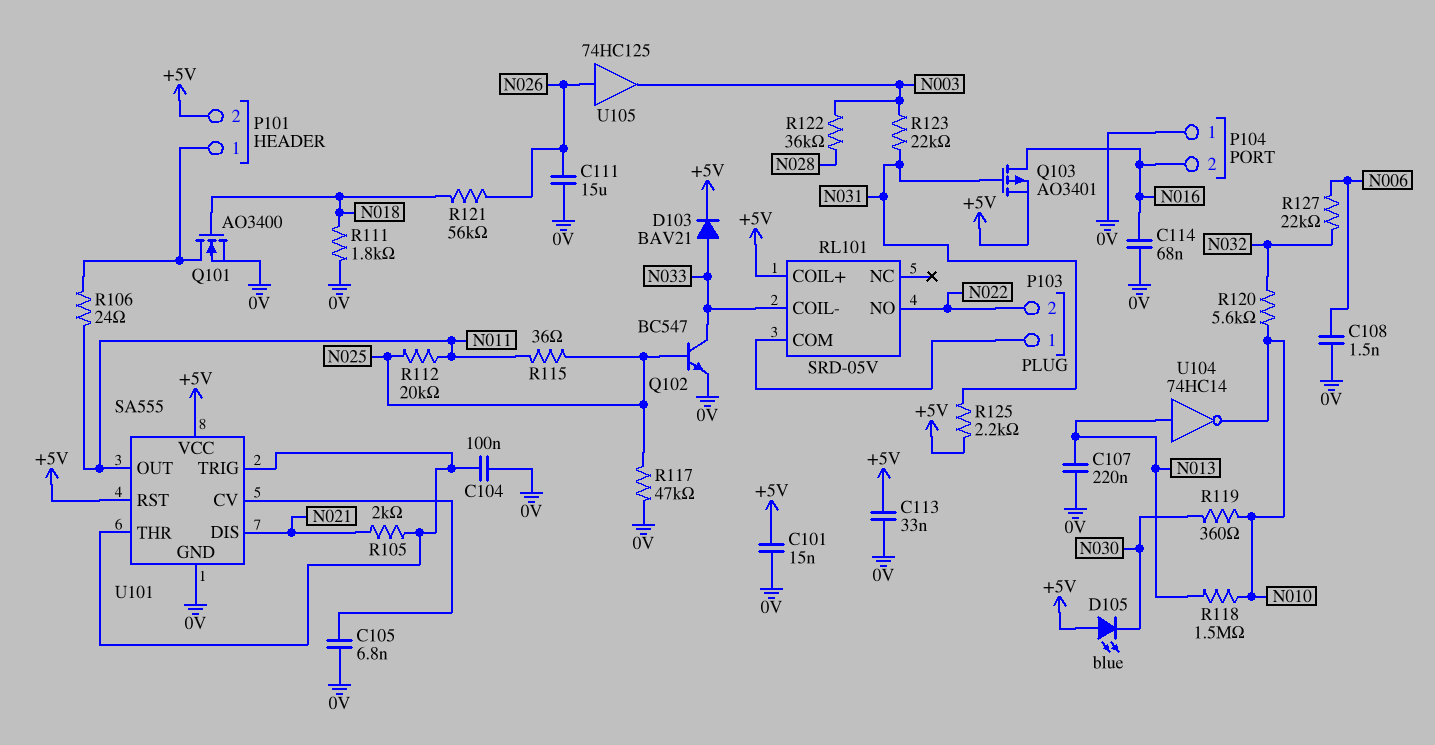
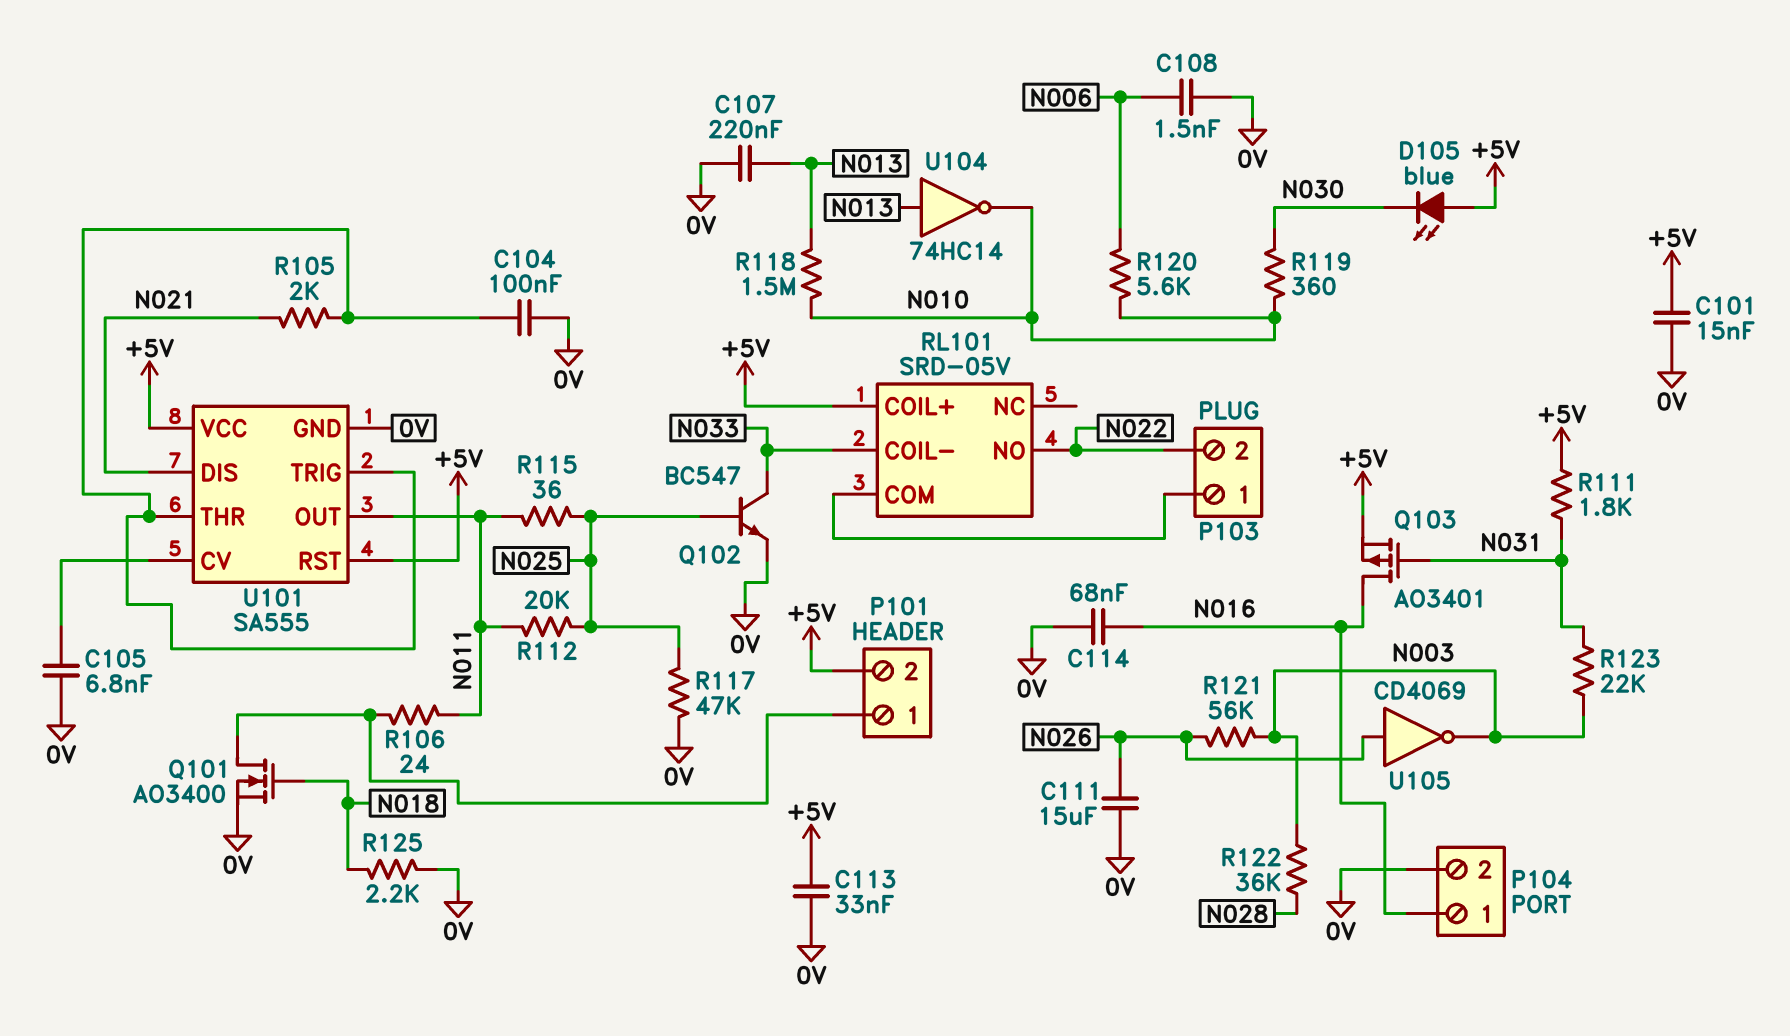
D103: diode BAV21 (A N033, K +5V) -> none
P104 pin 1: 0V -> N016
P104 pin 2: N016 -> 0V
R111: 1.8k (0V, N018) -> 1.8k (+5V, N031)
R120: 5.6k (N010, N032) -> 5.6k (N006, N010)
R121: 56k (N018, N026) -> 56k (N003, N026)
R125: 2.2k (+5V, N031) -> 2.2k (0V, N018)
R127: 22k (N006, N032) -> none
U105: buffer 74HC125 (in N026, out N003) -> NOT CD4069 (in N026, out N003)

